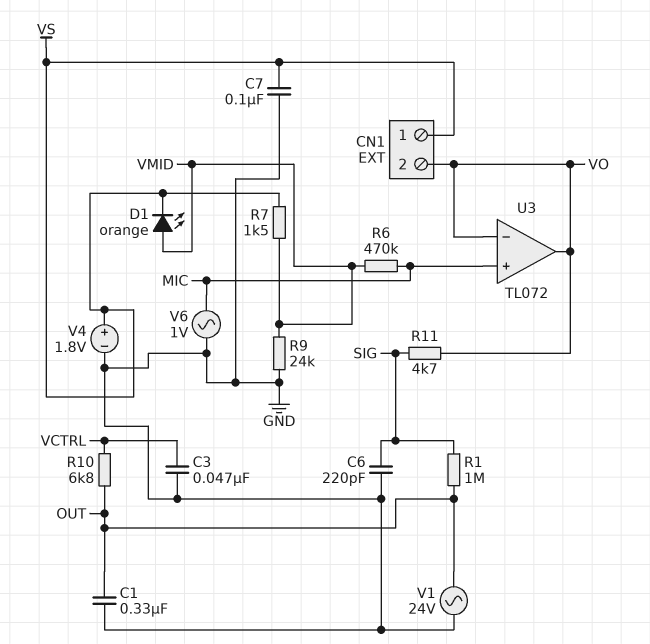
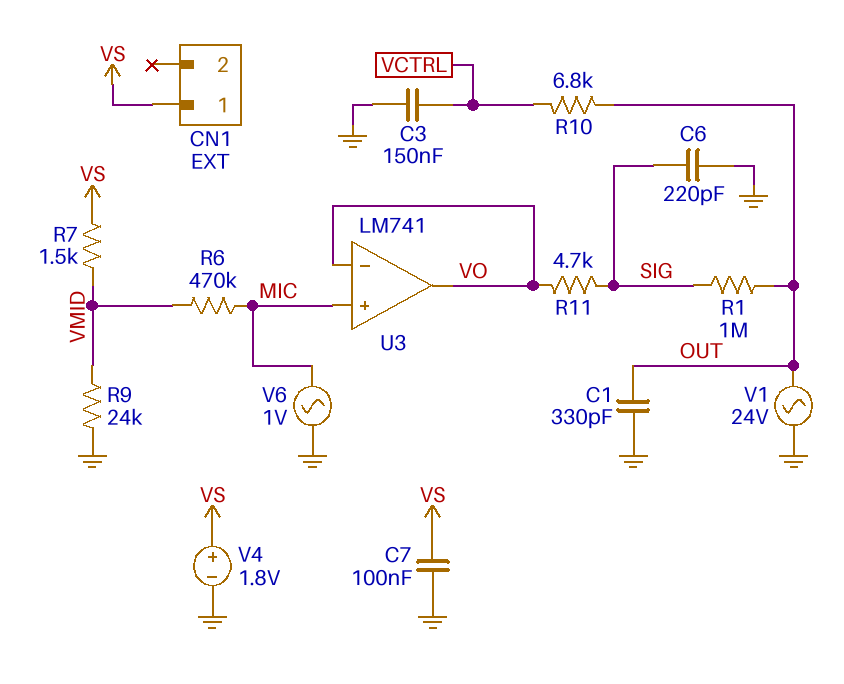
C1: 330nF (GND, OUT) -> 330pF (GND, OUT)
C3: 47nF (GND, VCTRL) -> 150nF (GND, VCTRL)
CN1 pin 2: VO -> none
D1: LED orange (A VMID, K VS) -> none
U3: TL072 -> LM741

